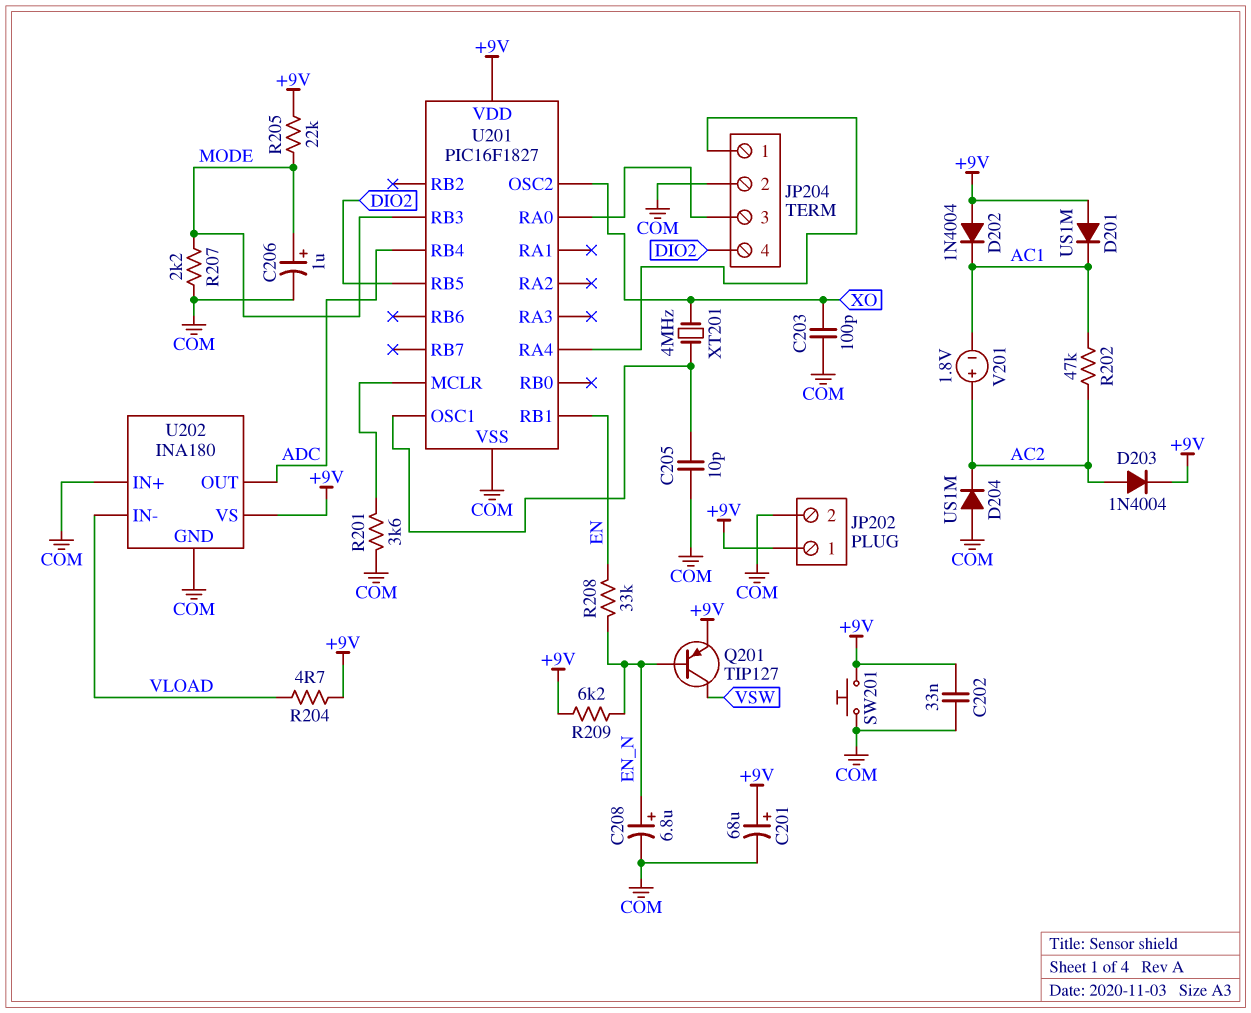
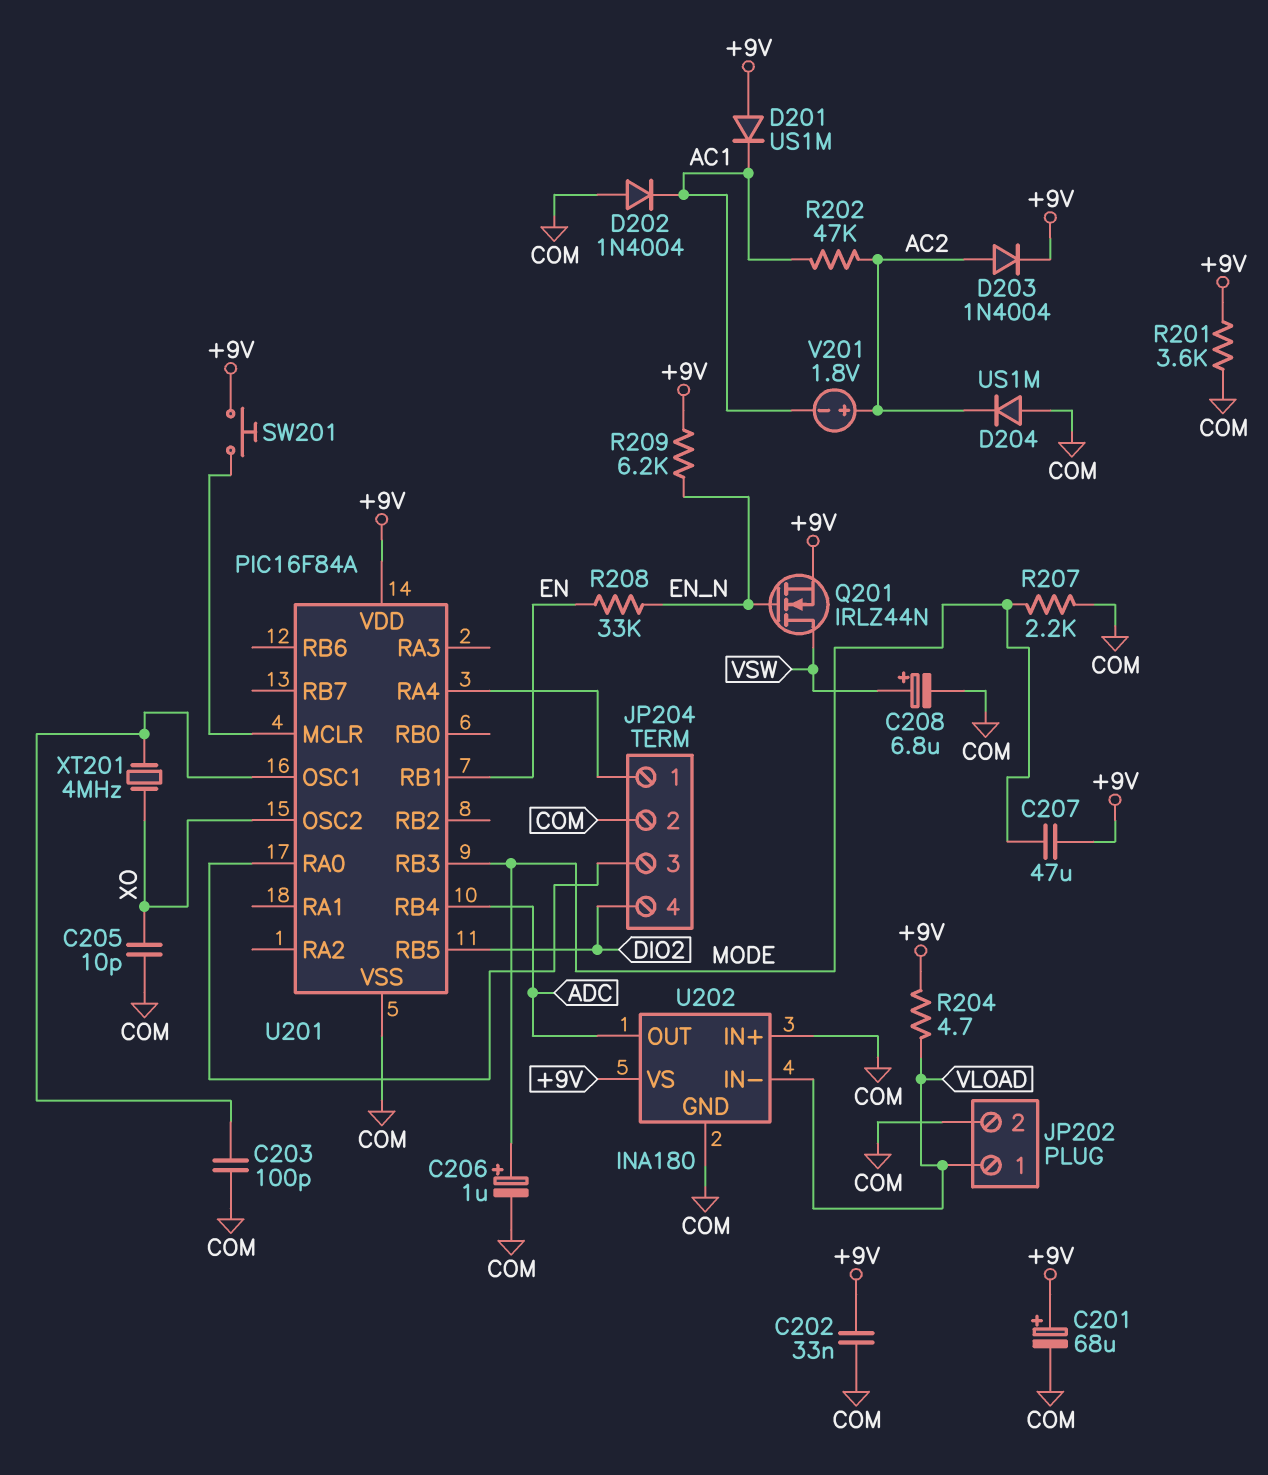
C203: 100pF (COM, XO) -> 100pF (COM, U201/OSC1)
C205: 10pF (COM, U201/OSC1) -> 10pF (COM, XO)
C207: none -> 47uF (+9V, MODE)
C208: 6.8uF (plus EN_N, minus COM) -> 6.8uF (plus VSW, minus COM)
D202: diode 1N4004 (A +9V, K AC1) -> diode 1N4004 (A COM, K AC1)
JP202 pin 1: +9V -> VLOAD
Q201: PNP TIP127 (B EN_N, C VSW, E +9V) -> NMOS IRLZ44N (G EN_N, D VSW, S +9V)
R201: 3.6k (COM, U201/MCLR) -> 3.6k (+9V, COM)
R205: 22k (+9V, MODE) -> none
SW201: button (+9V, COM) -> button (+9V, U201/MCLR)
U201: PIC16F1827 -> PIC16F84A

